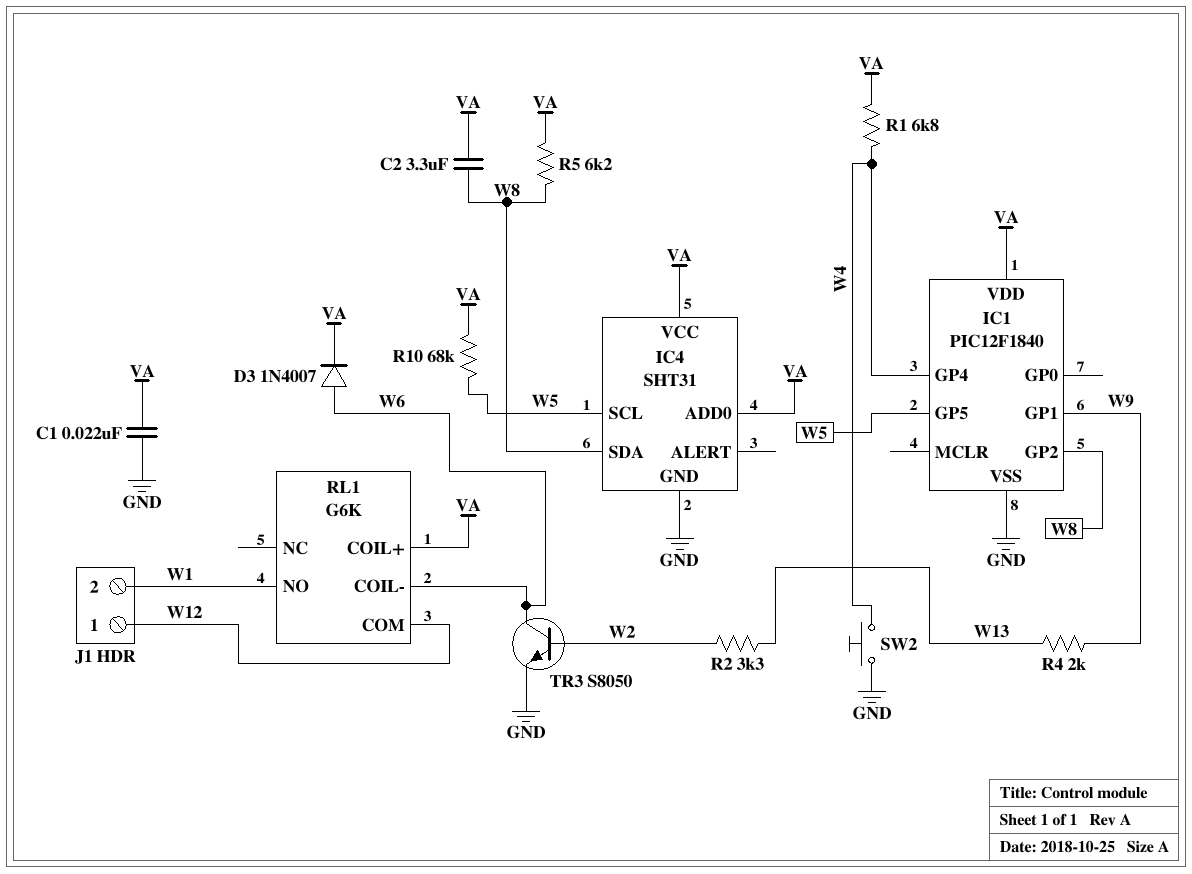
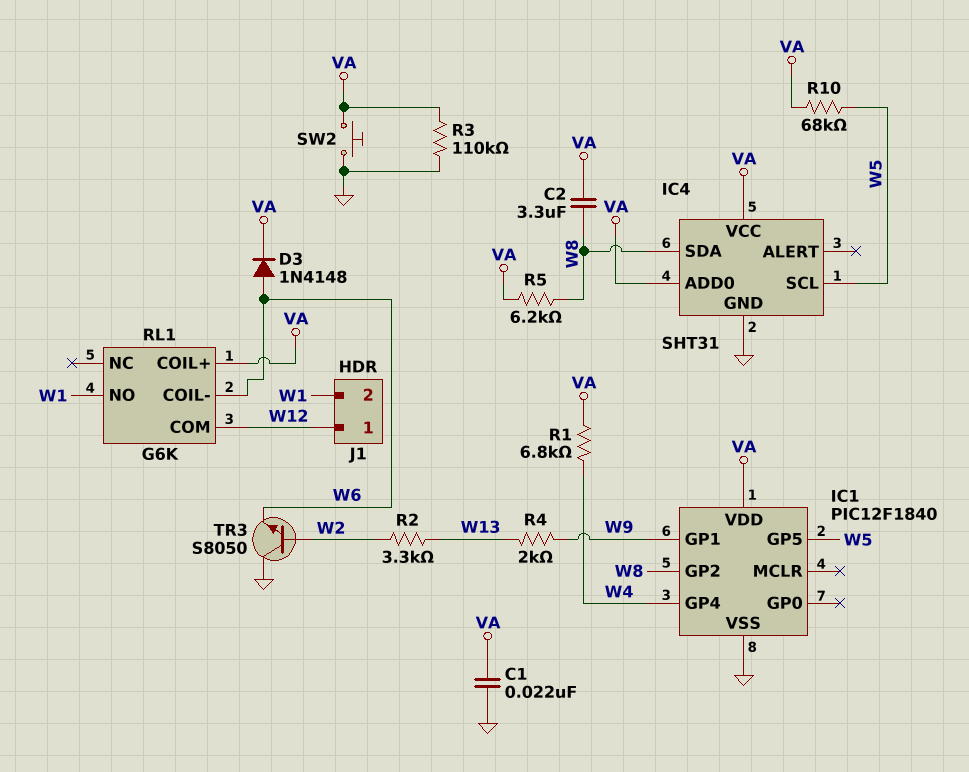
D3: diode 1N4007 (A W6, K VA) -> diode 1N4148 (A W6, K VA)
R3: none -> 110k (GND, VA)
SW2: button (GND, W4) -> button (GND, VA)
TR3: NPN S8050 (B W2, C W6, E GND) -> NPN S8050 (B W2, C GND, E W6)

